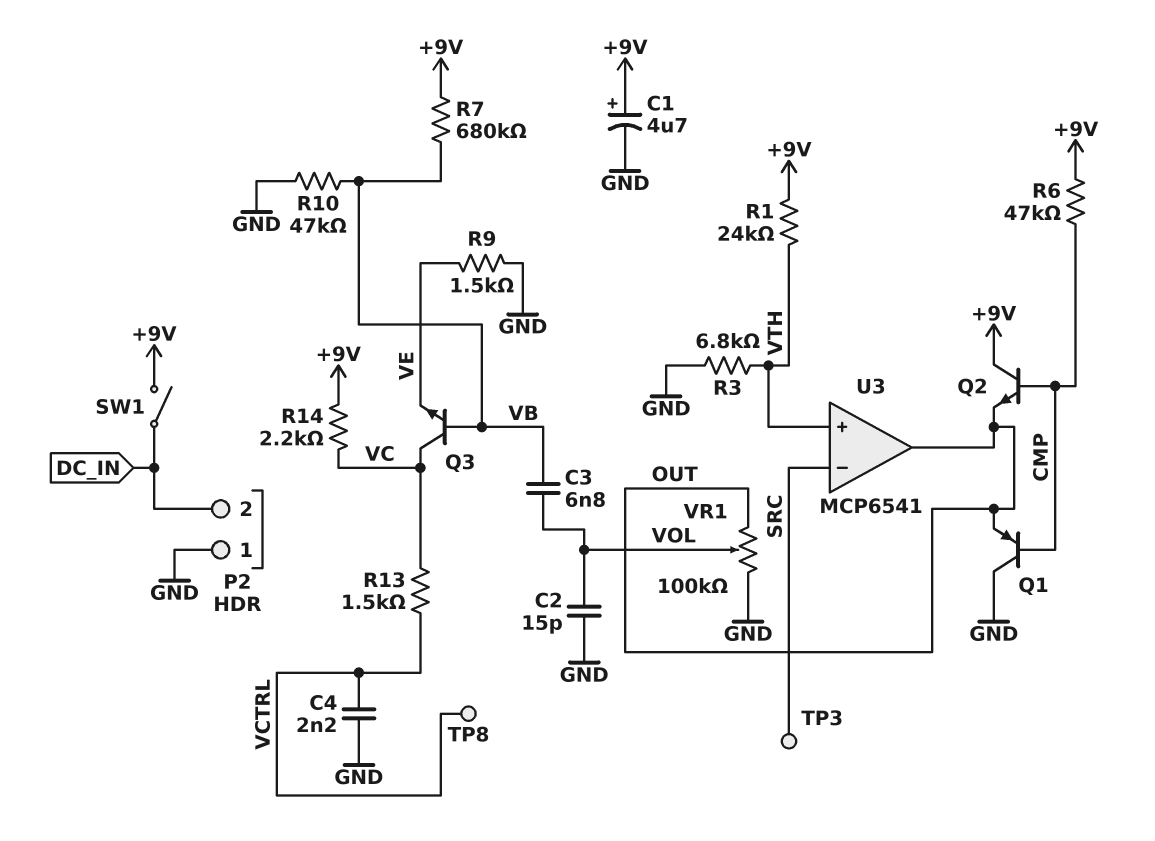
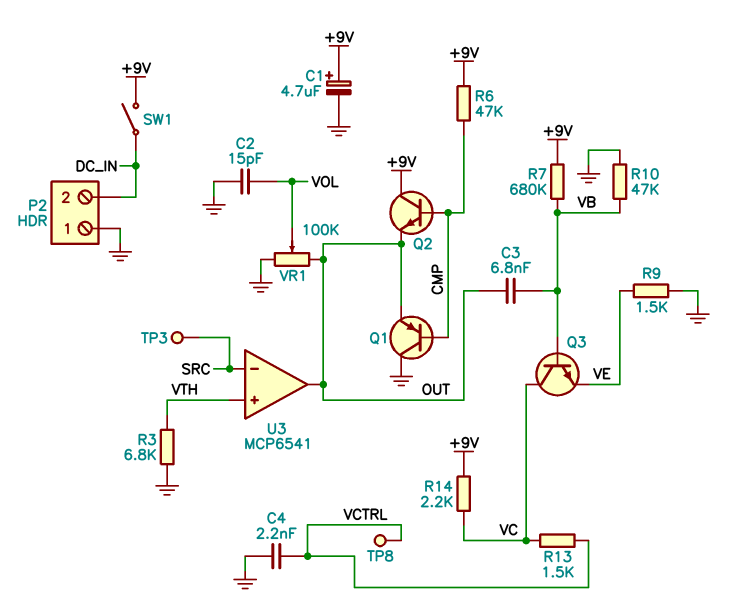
C3: 6.8nF (VB, VOL) -> 6.8nF (OUT, VB)
R1: 24k (+9V, VTH) -> none

